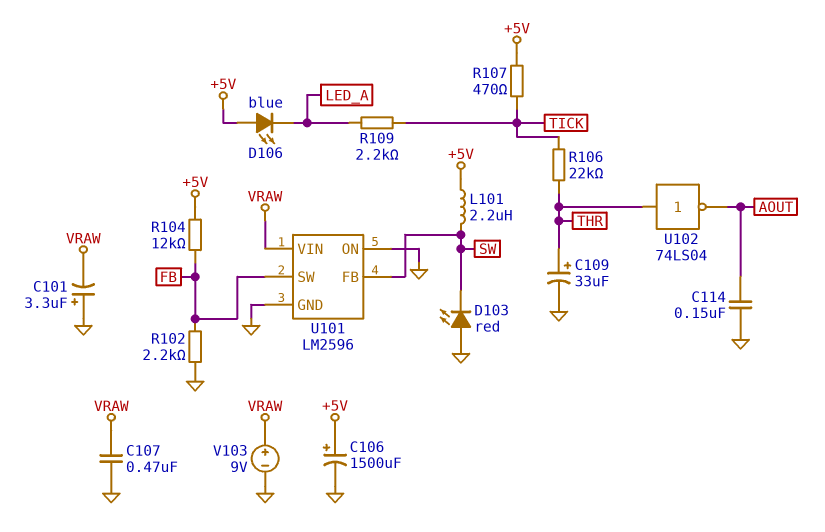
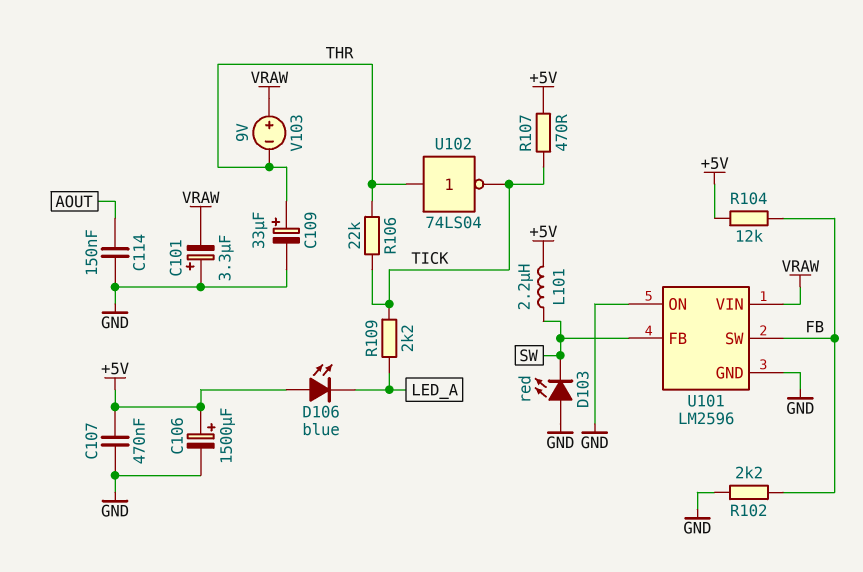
C107: 470nF (GND, VRAW) -> 470nF (+5V, GND)
U102: NOT 74LS04 (in THR, out AOUT) -> NOT 74LS04 (in THR, out TICK)
V103: 9V (plus VRAW, minus GND) -> 9V (plus VRAW, minus THR)

